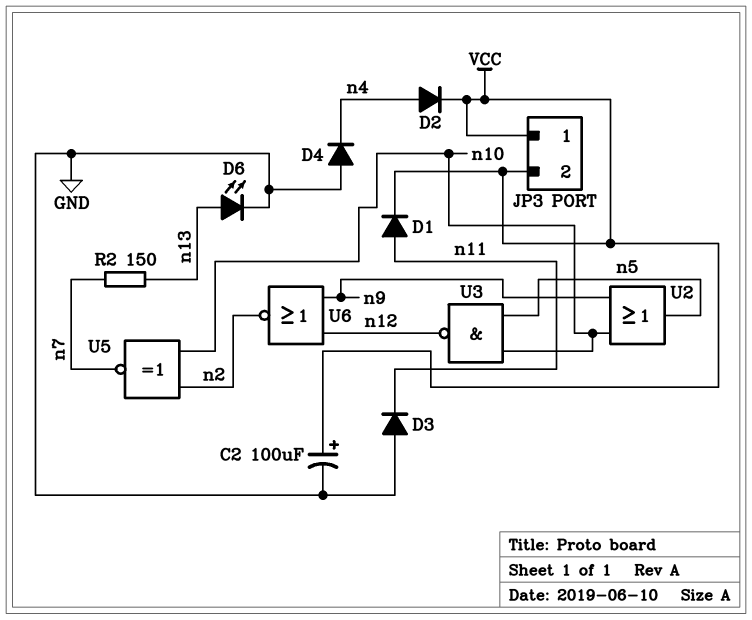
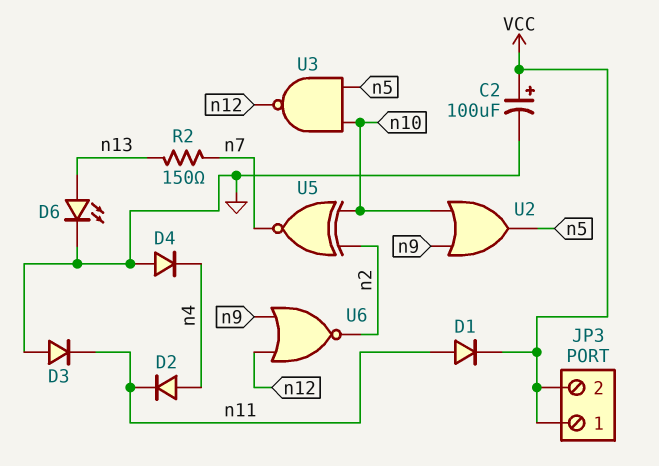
D2: diode (A n4, K VCC) -> diode (A n4, K n11)

